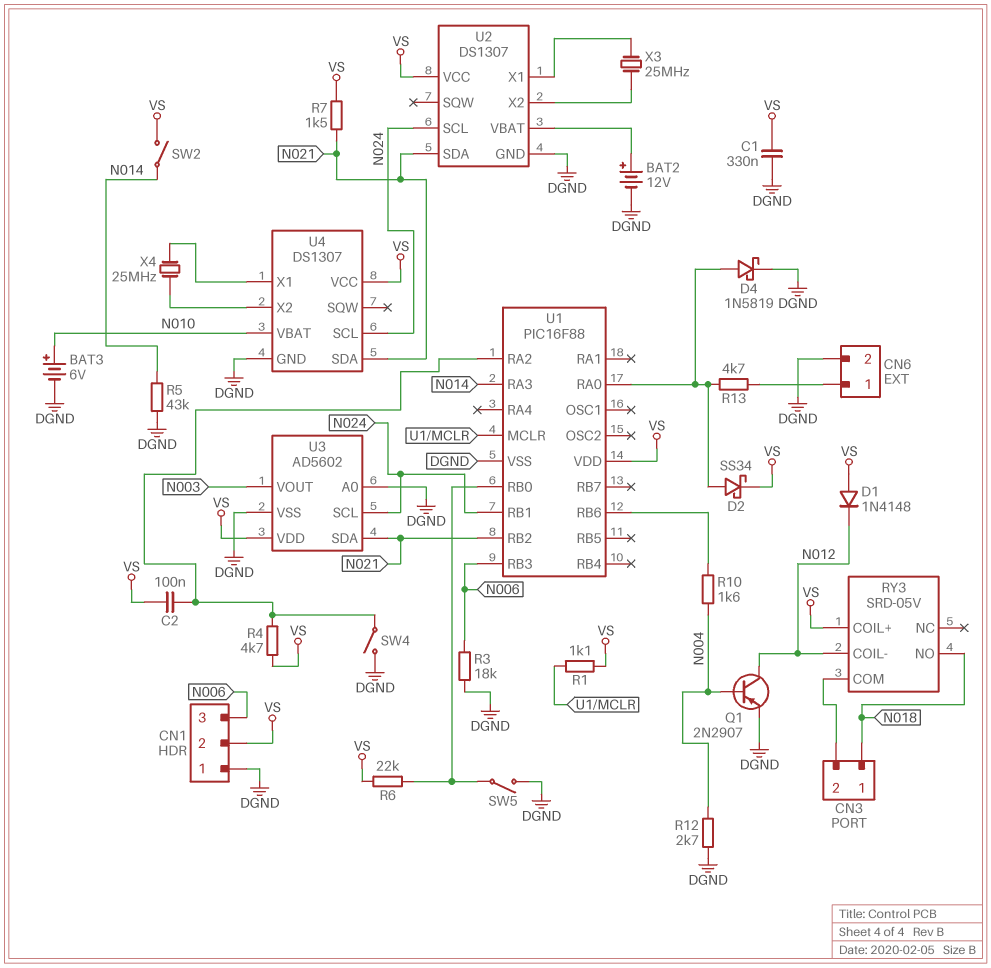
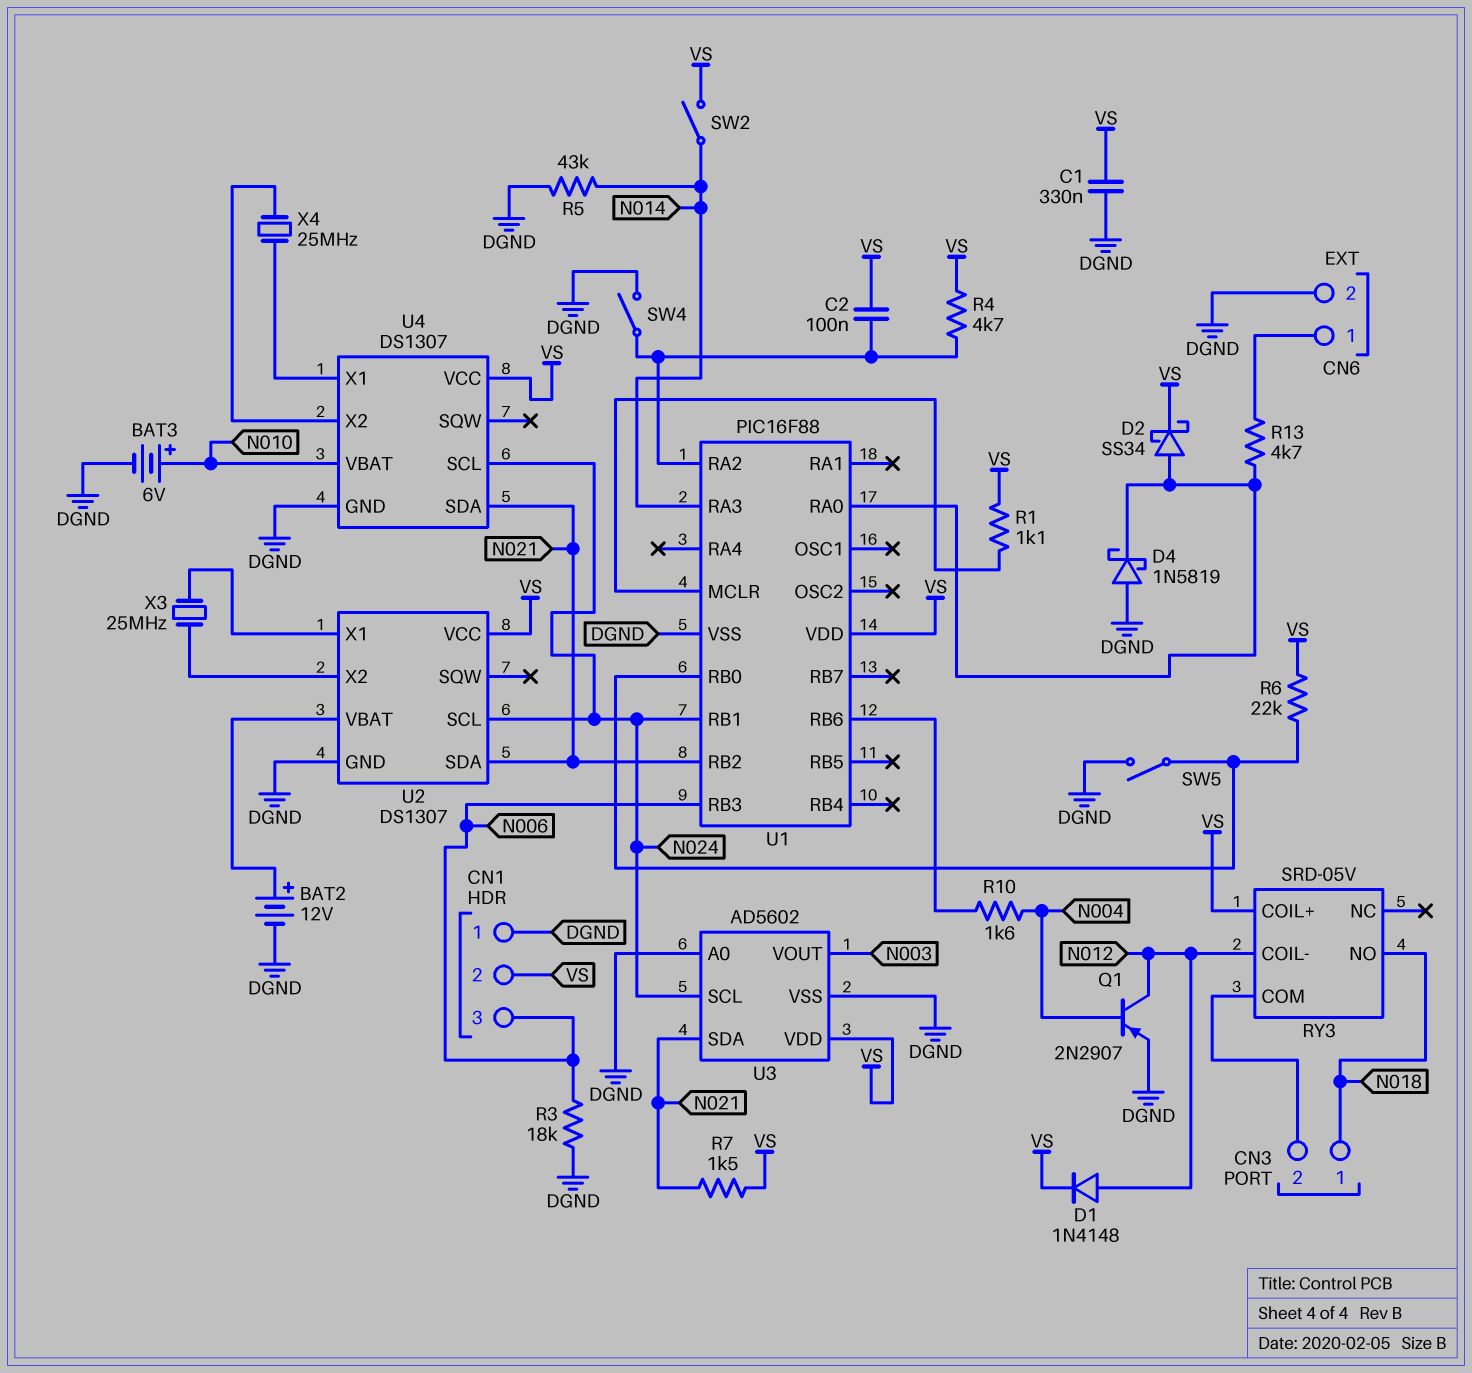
D1: diode 1N4148 (A VS, K N012) -> diode 1N4148 (A N012, K VS)
D4: schottky 1N5819 (A U1/RA0, K DGND) -> schottky 1N5819 (A DGND, K U1/RA0)
R12: 2.7k (DGND, N004) -> none

